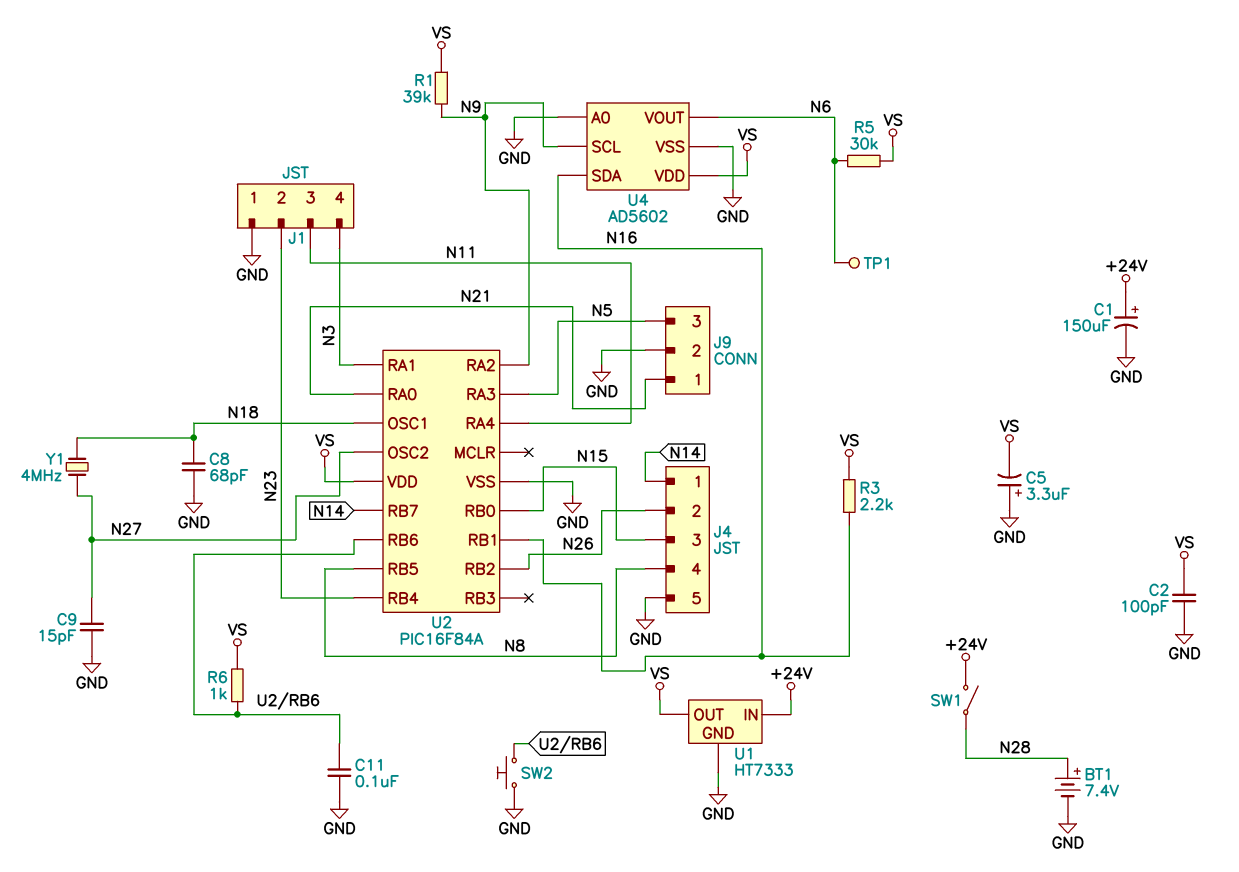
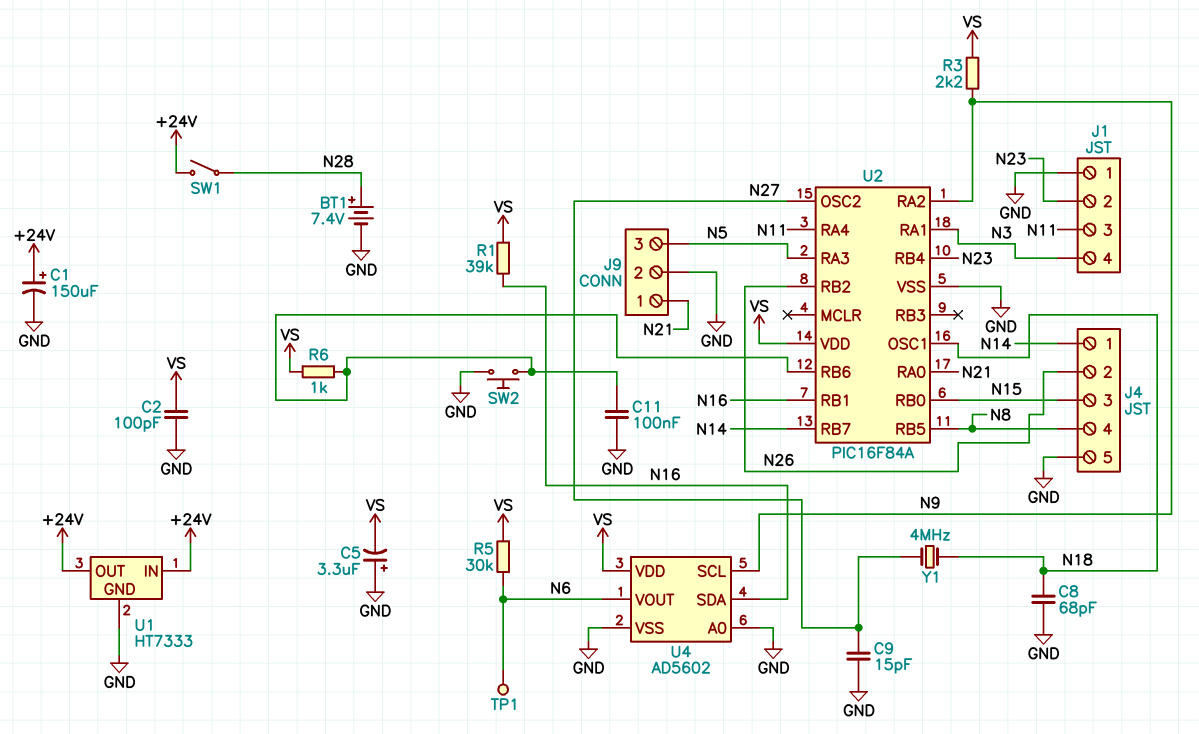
R1: 39k (N9, VS) -> 39k (N16, VS)
R3: 2.2k (N16, VS) -> 2.2k (N9, VS)
U1 pin OUT: VS -> +24V

